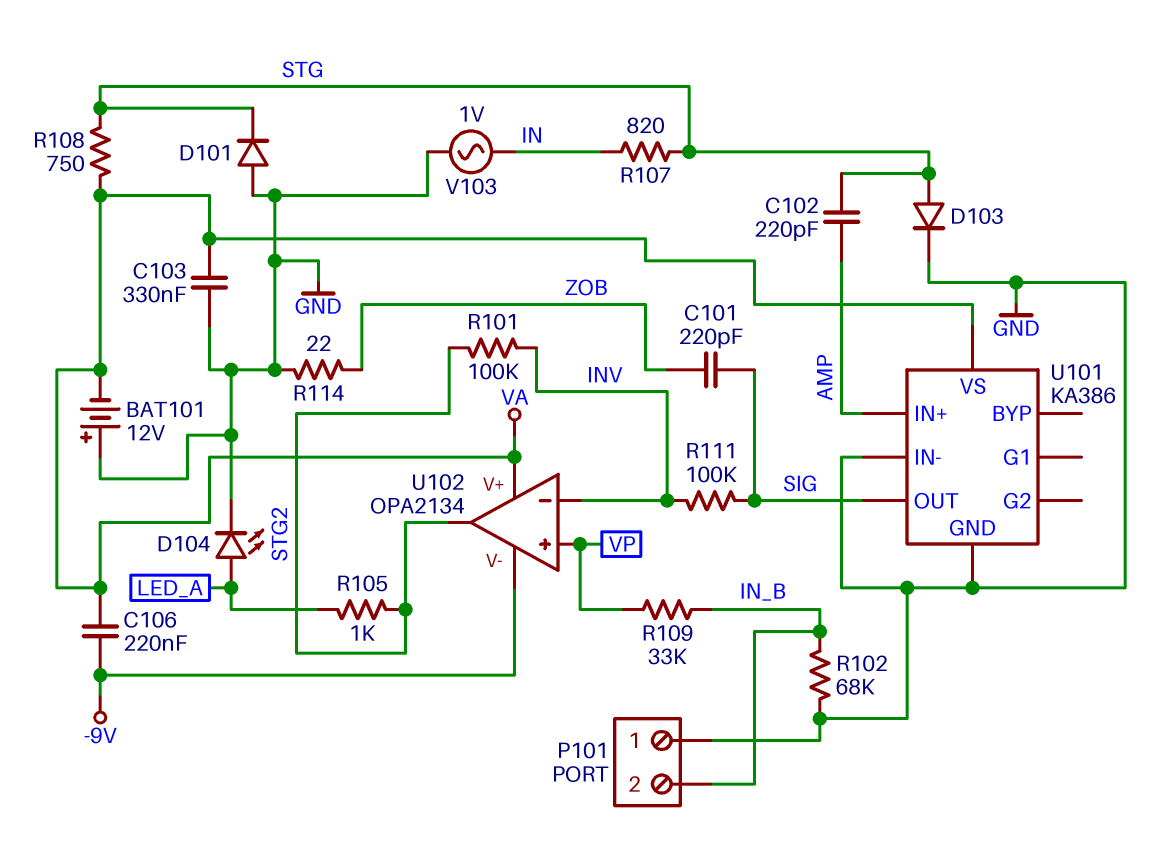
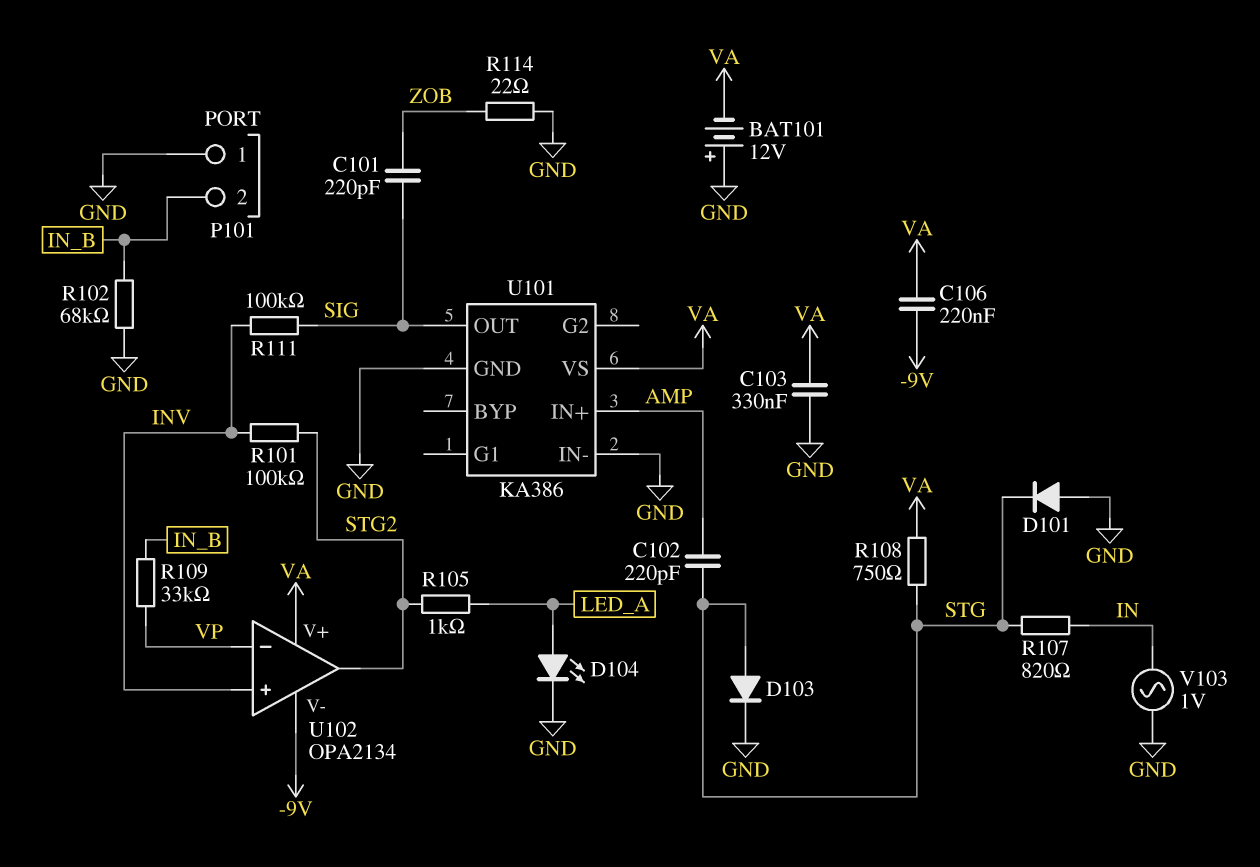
U102 pin in+: VP -> INV
U102 pin in-: INV -> VP

